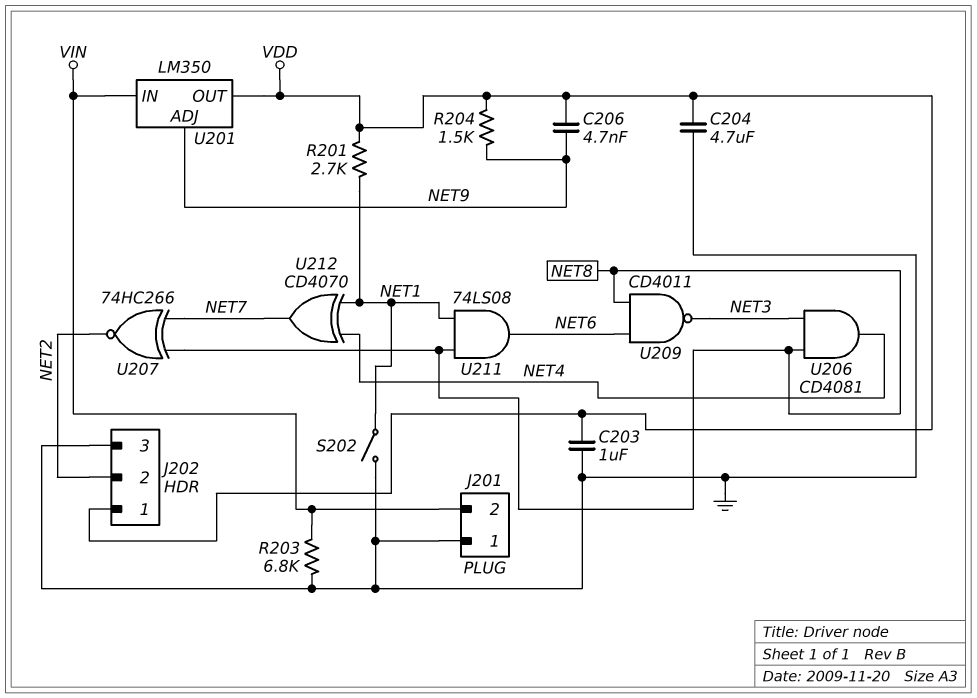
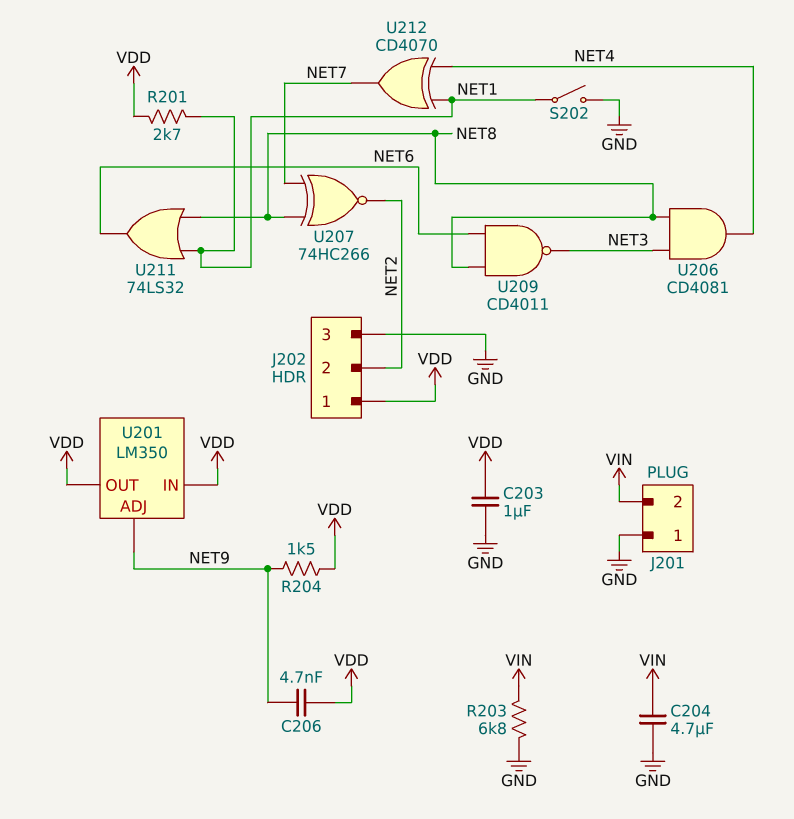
C204: 4.7uF (GND, VDD) -> 4.7uF (GND, VIN)
U201 pin IN: VIN -> VDD
U211: AND 74LS08 (in NET1, in NET8, out NET6) -> OR 74LS32 (in NET1, in NET8, out NET6)

